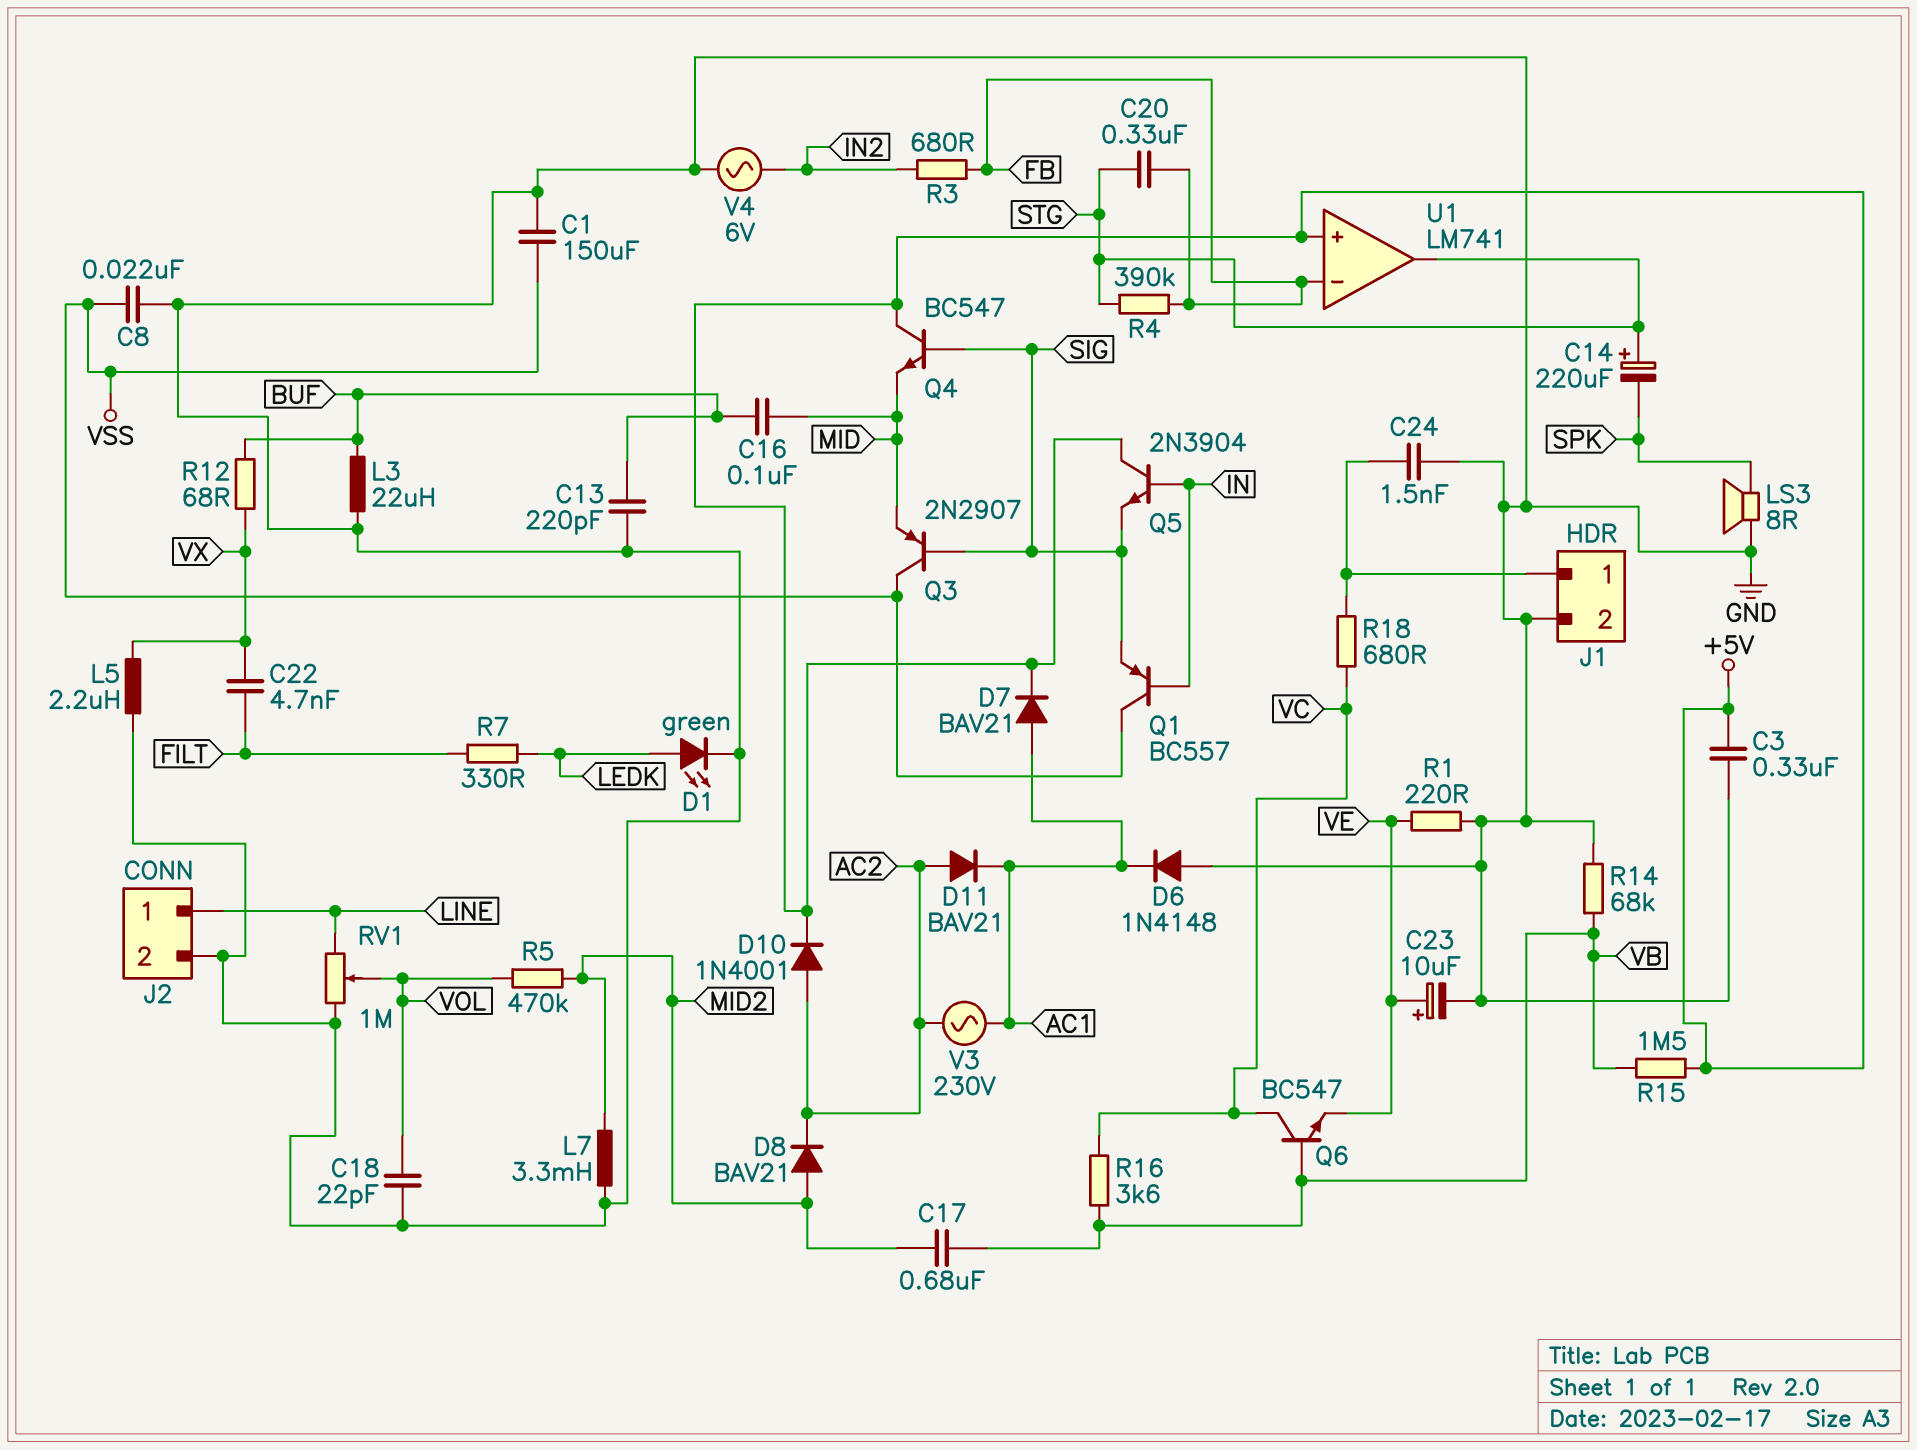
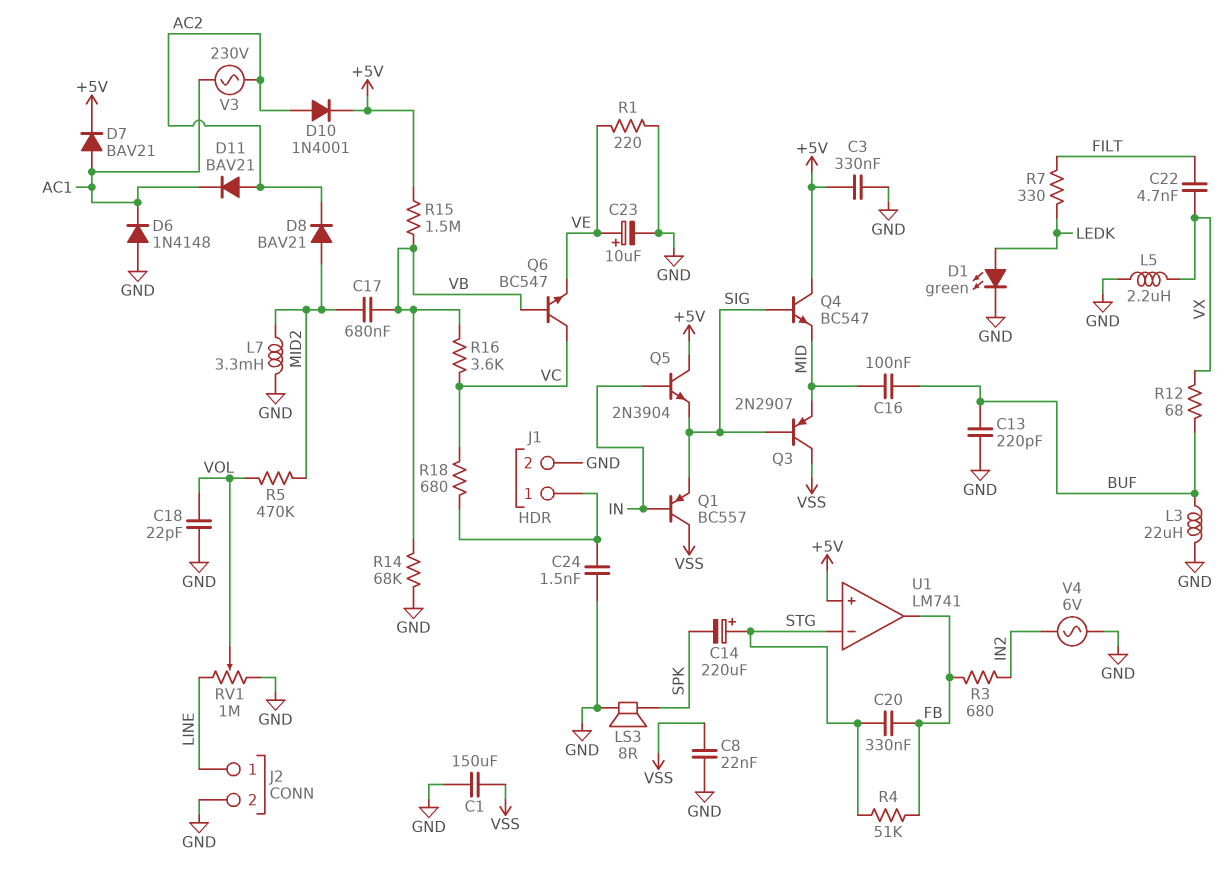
R4: 390k (FB, STG) -> 51k (FB, STG)
U1 pin in-: FB -> STG
U1 pin out: STG -> FB

